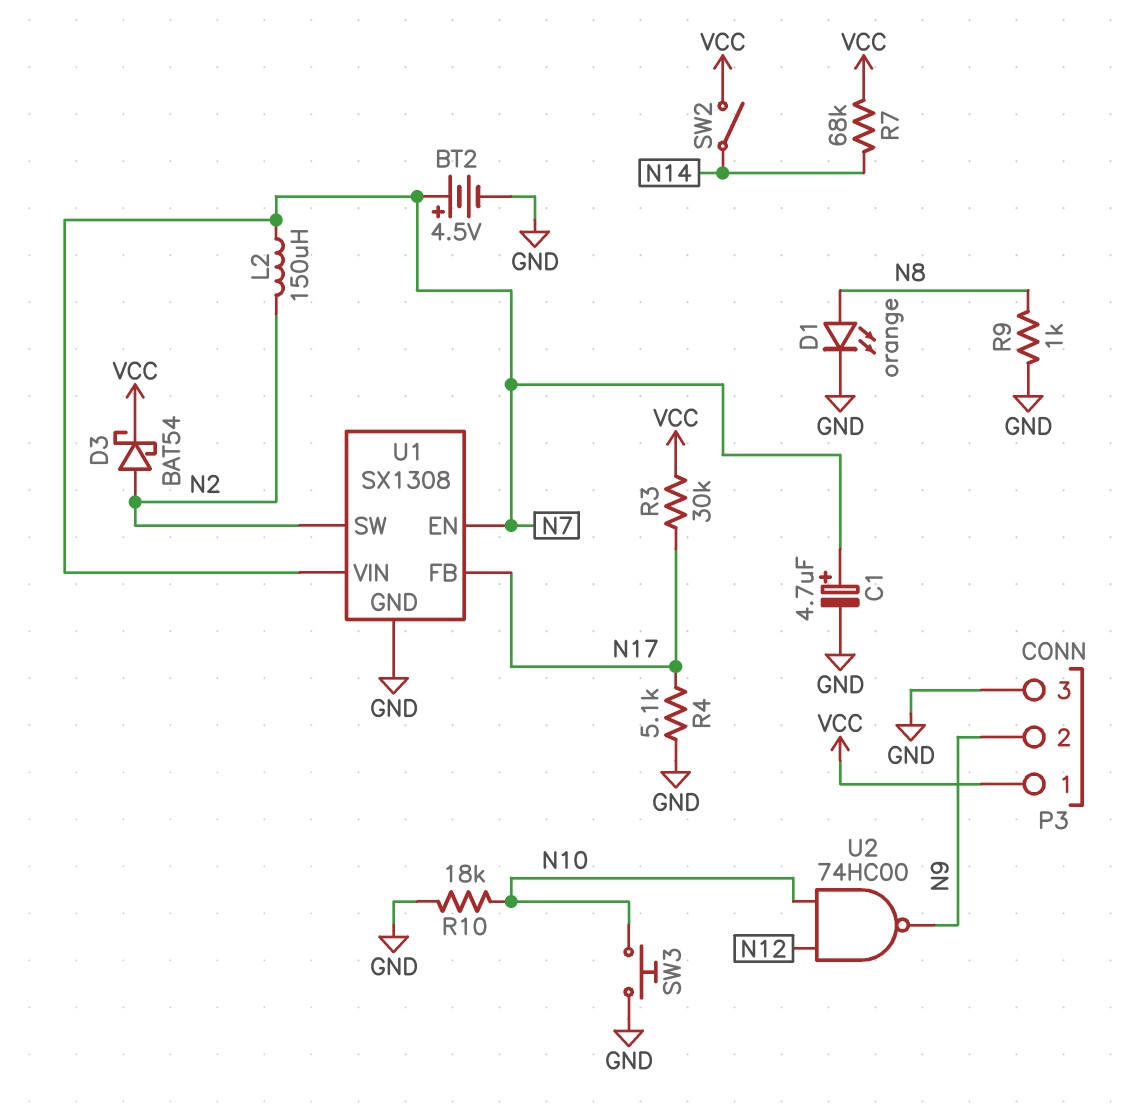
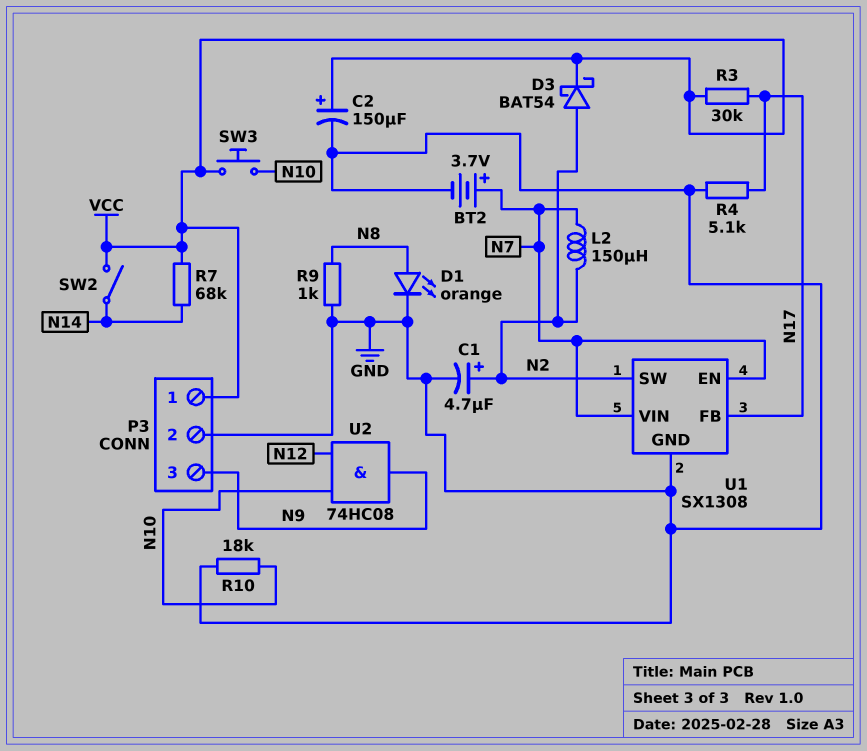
BT2: 4.5V (plus N7, minus GND) -> 3.7V (plus N7, minus GND)
C1: 4.7uF (plus N7, minus GND) -> 4.7uF (plus N2, minus GND)
C2: none -> 150uF (plus VCC, minus GND)
P3 pin 2: N9 -> GND
P3 pin 3: GND -> N9
SW3: button (GND, N10) -> button (N10, VCC)
U2: NAND 74HC00 (in N10, in N12, out N9) -> AND 74HC08 (in N10, in N12, out N9)

